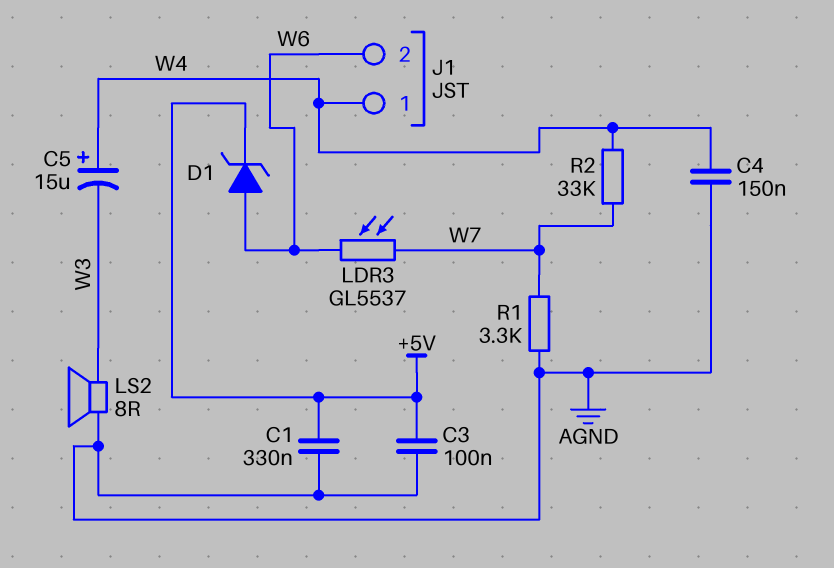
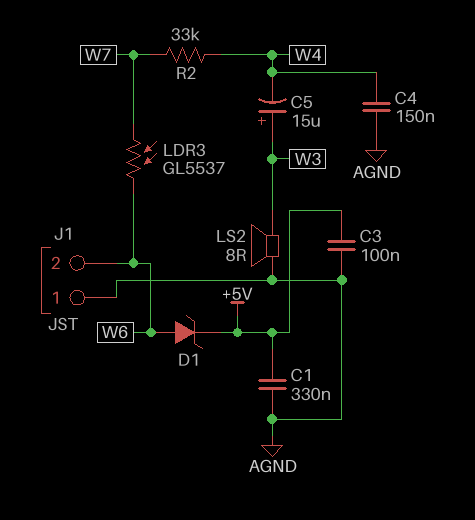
C5: 15uF (plus W4, minus W3) -> 15uF (plus W3, minus W4)
J1 pin 1: W4 -> AGND
R1: 3.3k (AGND, W7) -> none

